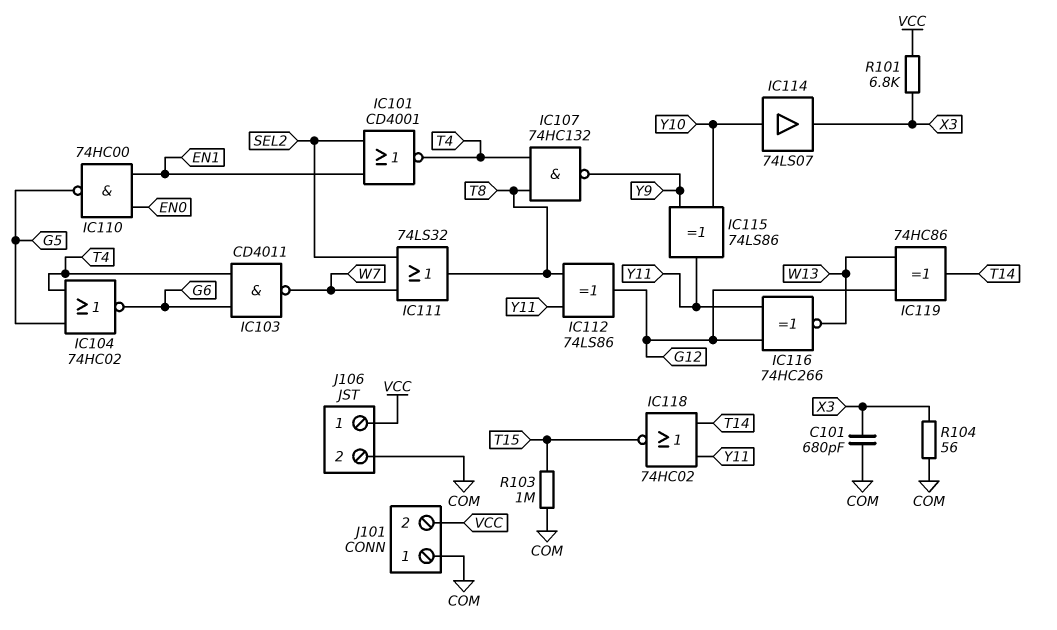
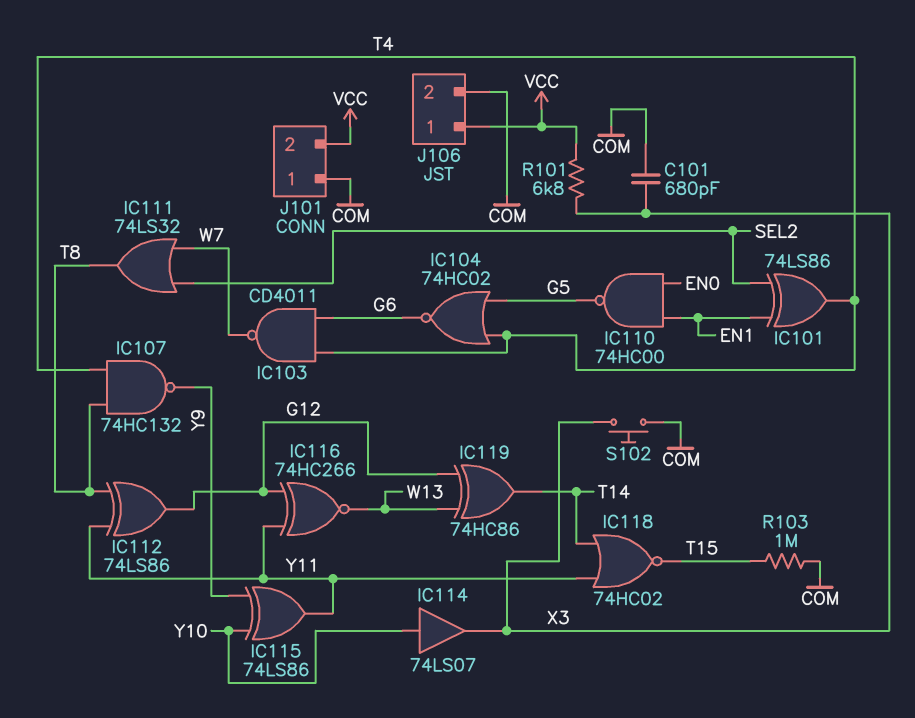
IC101: NOR CD4001 (in EN1, in SEL2, out T4) -> XOR 74LS86 (in EN1, in SEL2, out T4)
R104: 56 (COM, X3) -> none
S102: none -> button (COM, X3)

